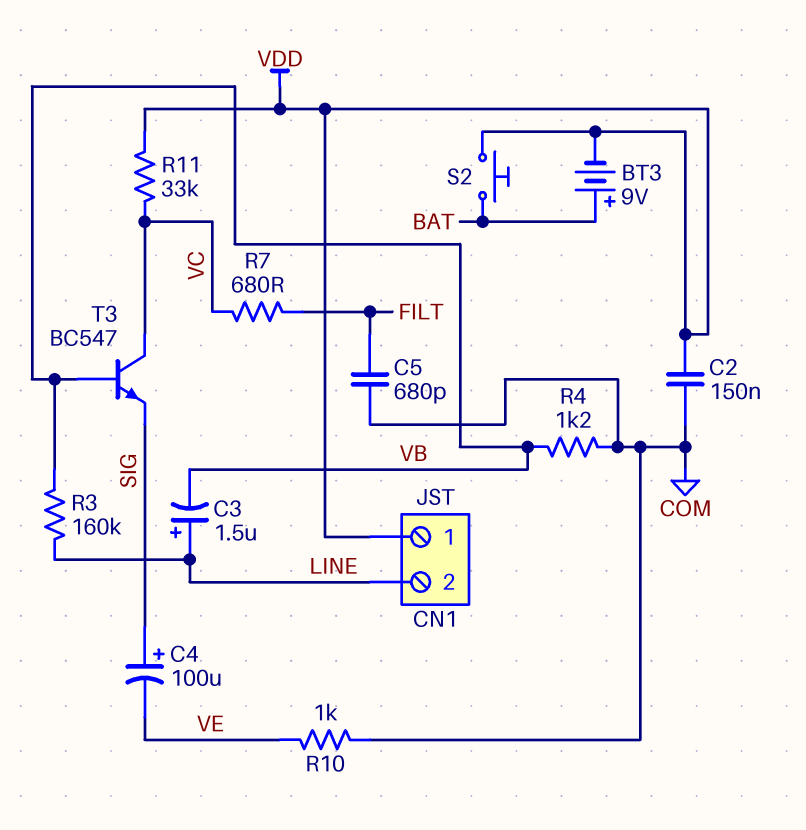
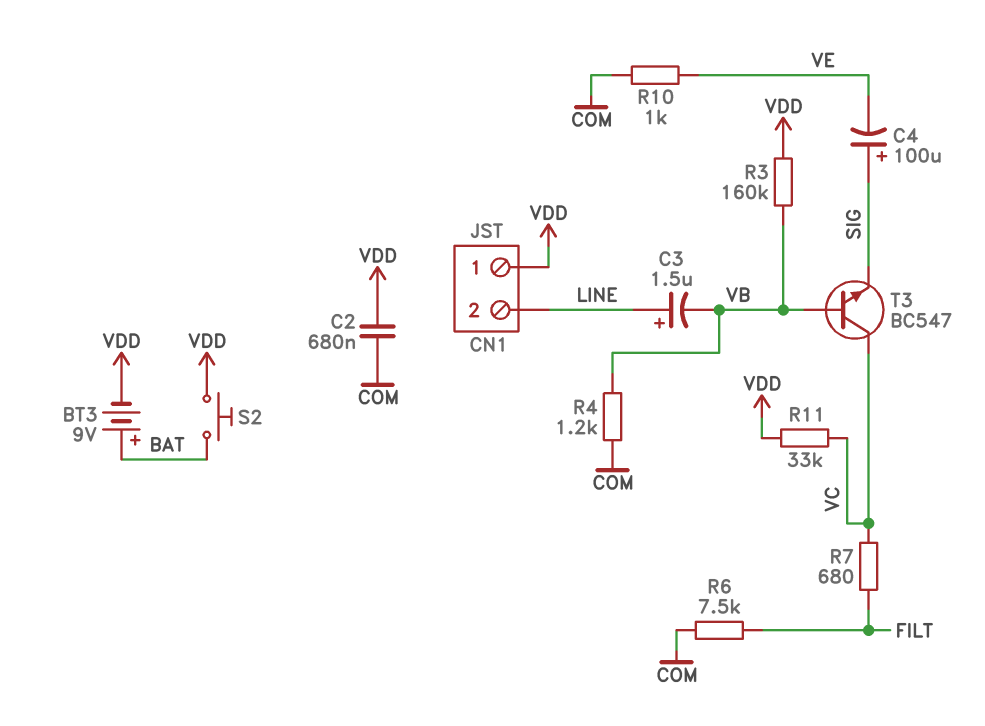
C2: 150nF (COM, VDD) -> 680nF (COM, VDD)
C5: 680pF (COM, FILT) -> none
R3: 160k (LINE, VB) -> 160k (VB, VDD)
R6: none -> 7.5k (COM, FILT)

